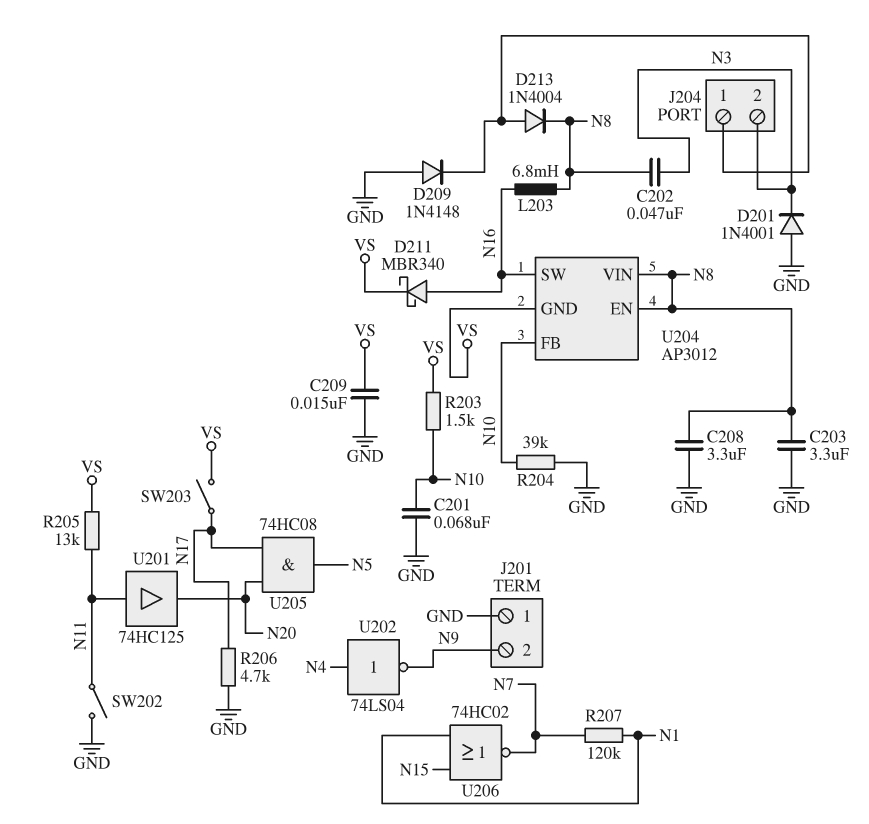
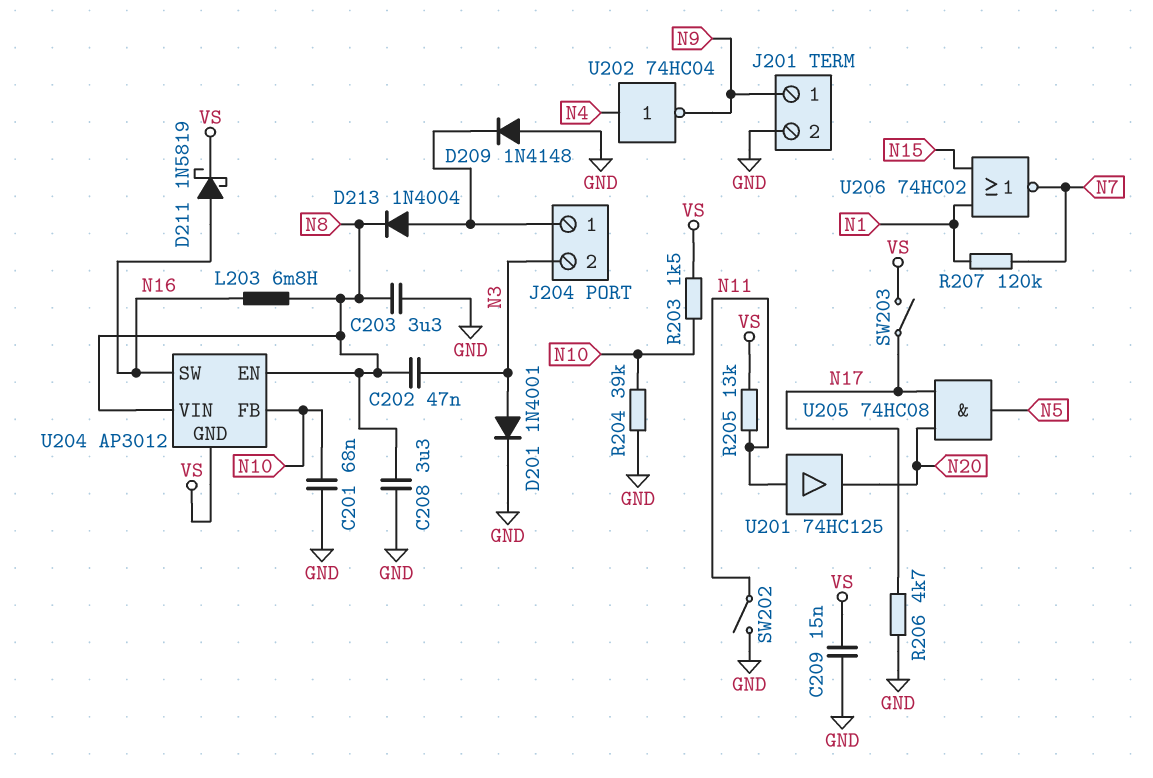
D201: diode 1N4001 (A GND, K N3) -> diode 1N4001 (A N3, K GND)
D211: schottky MBR340 (A N16, K VS) -> schottky 1N5819 (A N16, K VS)
J201 pin 1: GND -> N9
J201 pin 2: N9 -> GND
U202: NOT 74LS04 (in N4, out N9) -> NOT 74HC04 (in N4, out N9)

